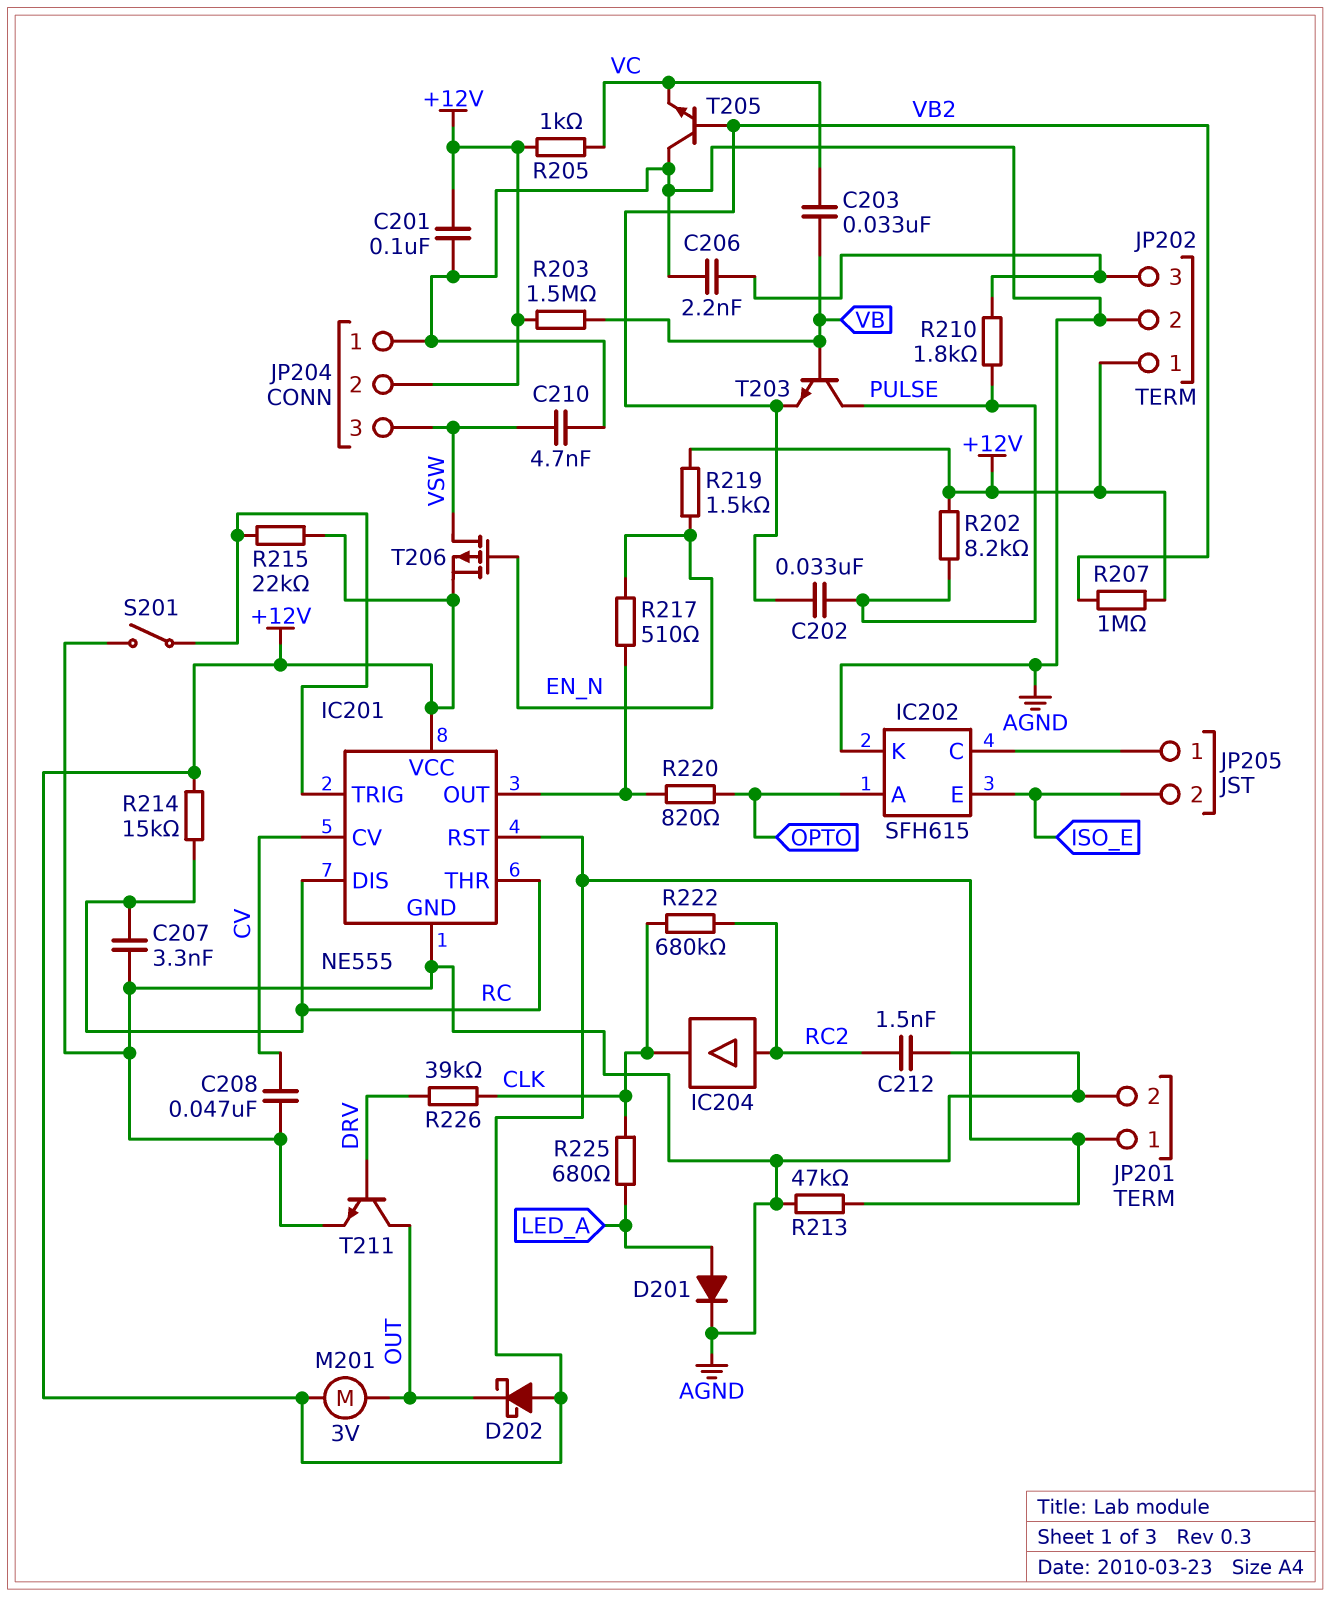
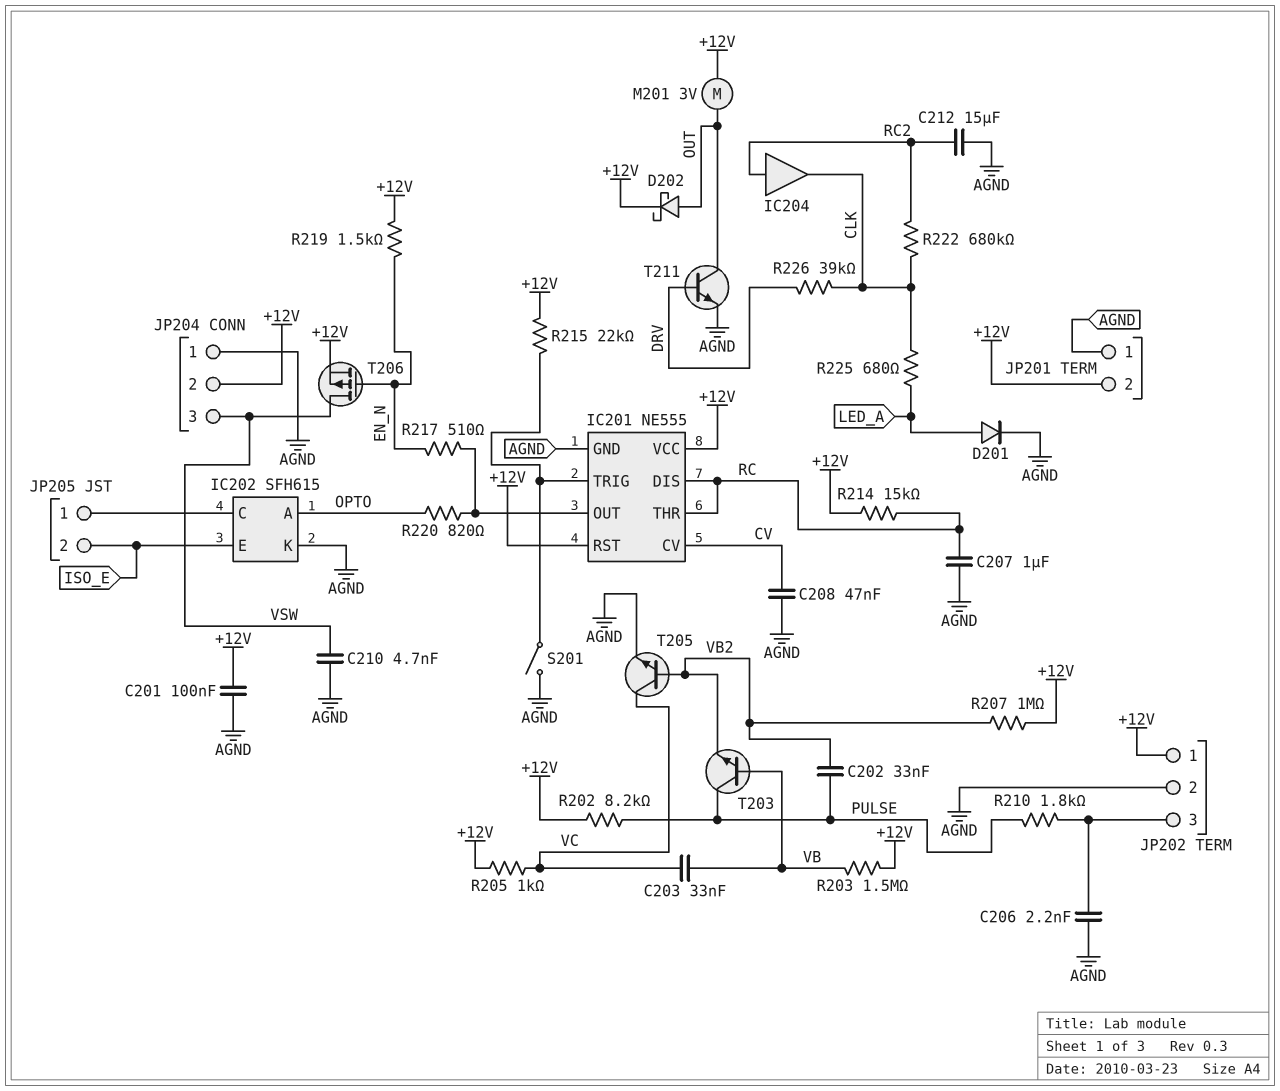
C207: 3.3nF (AGND, RC) -> 1uF (AGND, RC)
C212: 1.5nF (AGND, RC2) -> 15uF (AGND, RC2)
D202: schottky (A +12V, K OUT) -> schottky (A OUT, K +12V)
JP201 pin 1: +12V -> AGND
JP201 pin 2: AGND -> +12V
R213: 47k (+12V, AGND) -> none
T205: NPN (B VB2, C AGND, E VC) -> NPN (B VB2, C VC, E AGND)

